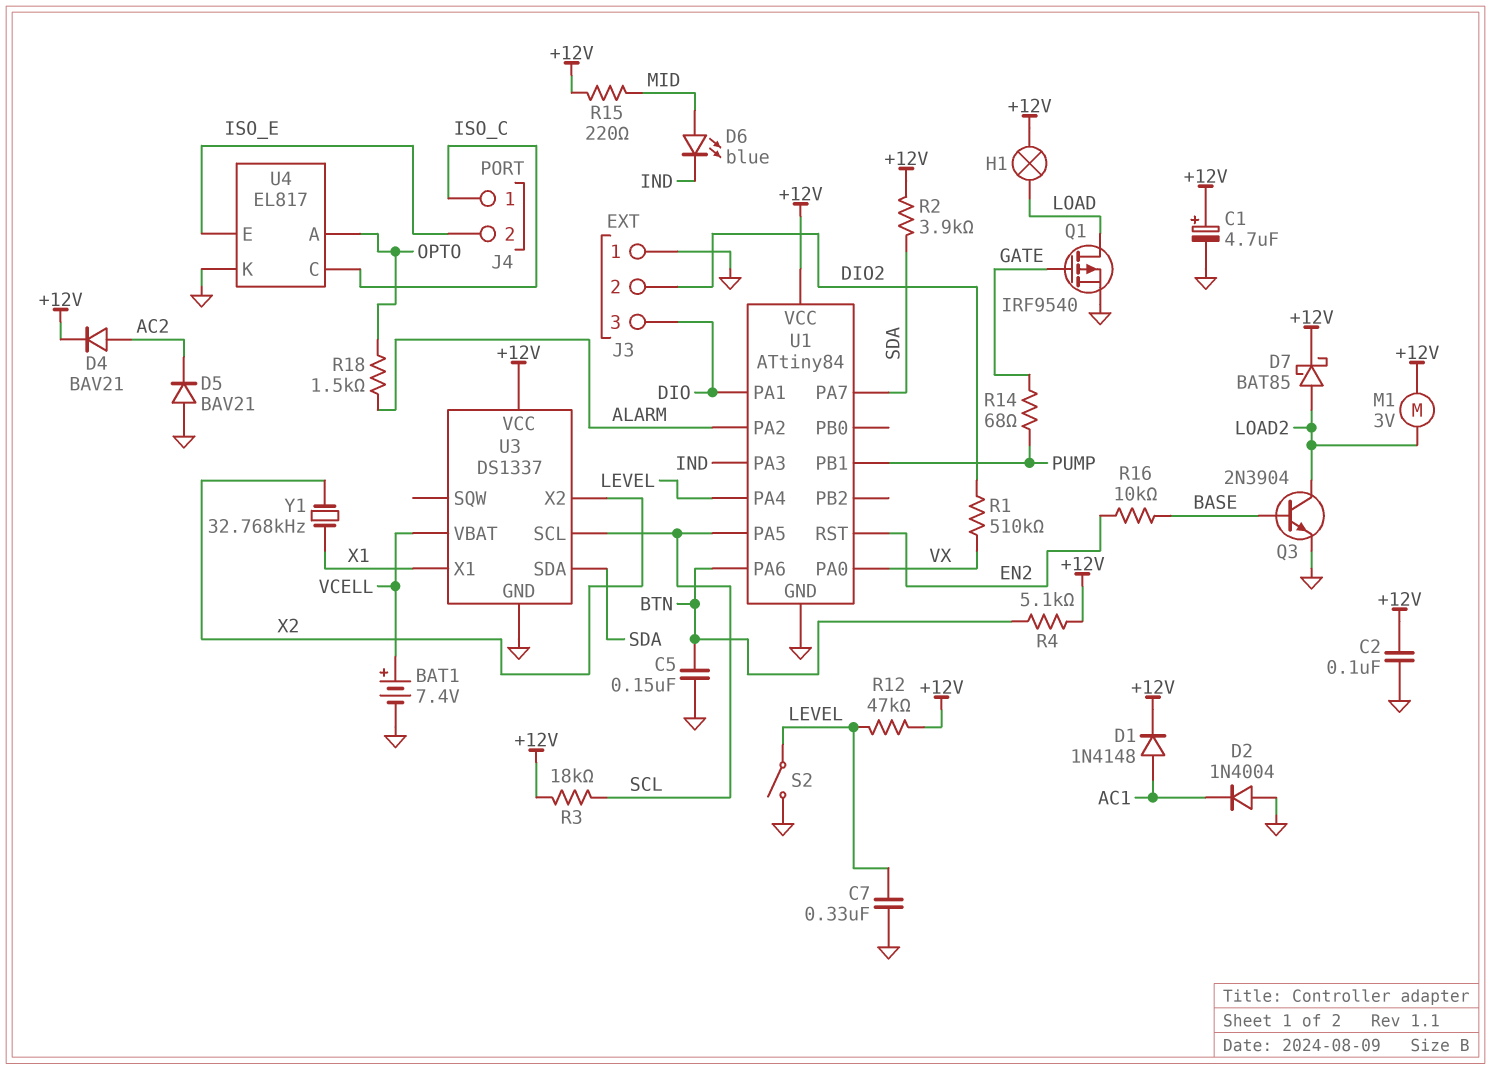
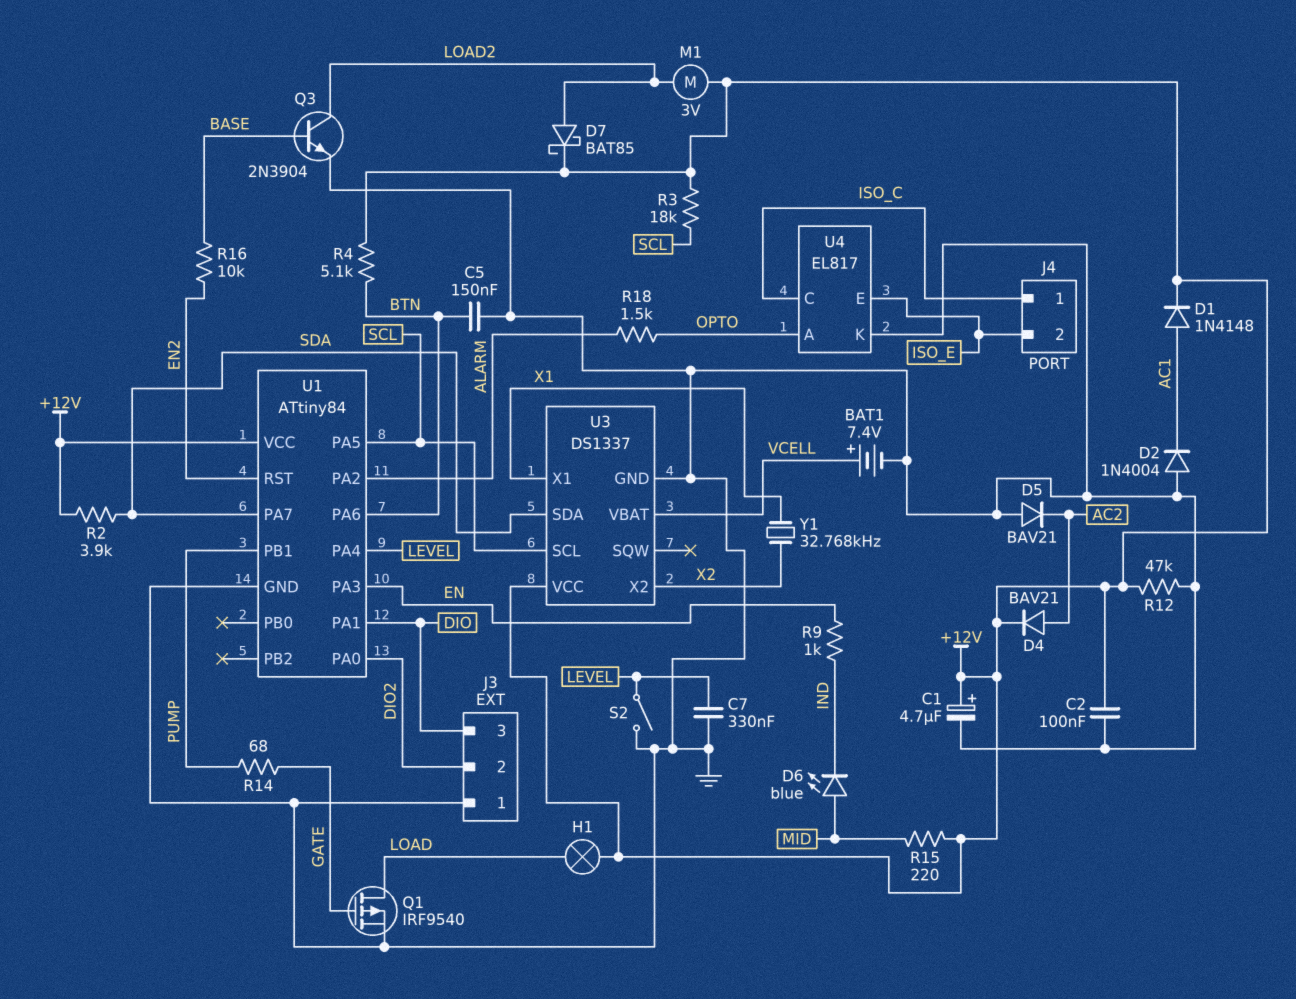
R1: 510k (DIO2, VX) -> none
R9: none -> 1k (EN, IND)
R12: 47k (+12V, LEVEL) -> 47k (+12V, GND)
U1 pin PA0: VX -> DIO2
U1 pin PA3: IND -> EN

